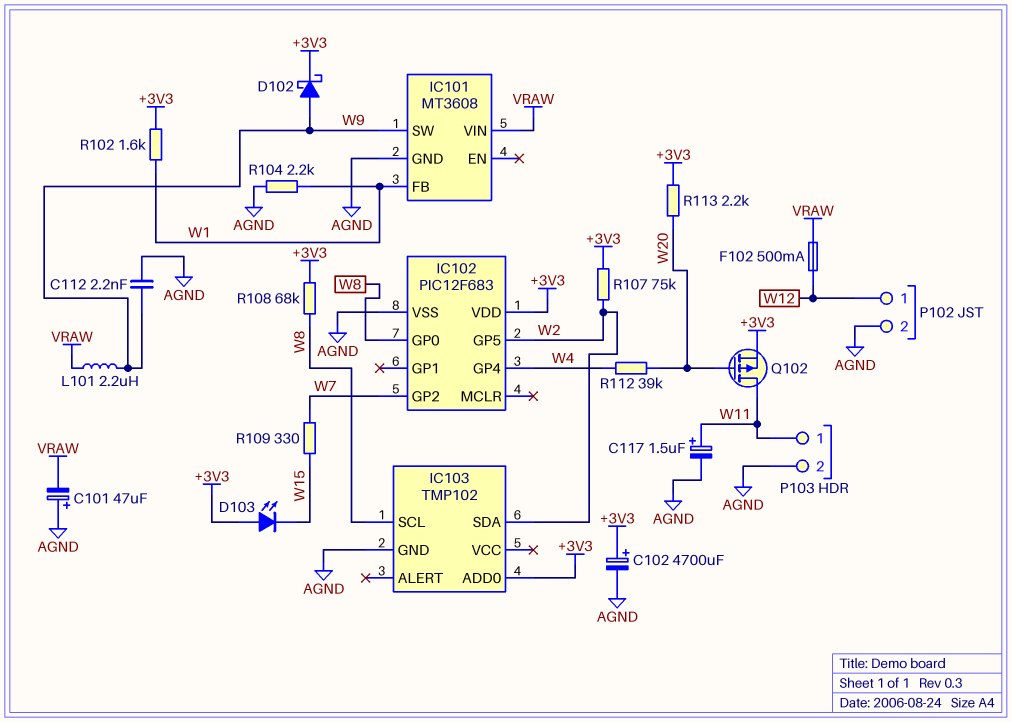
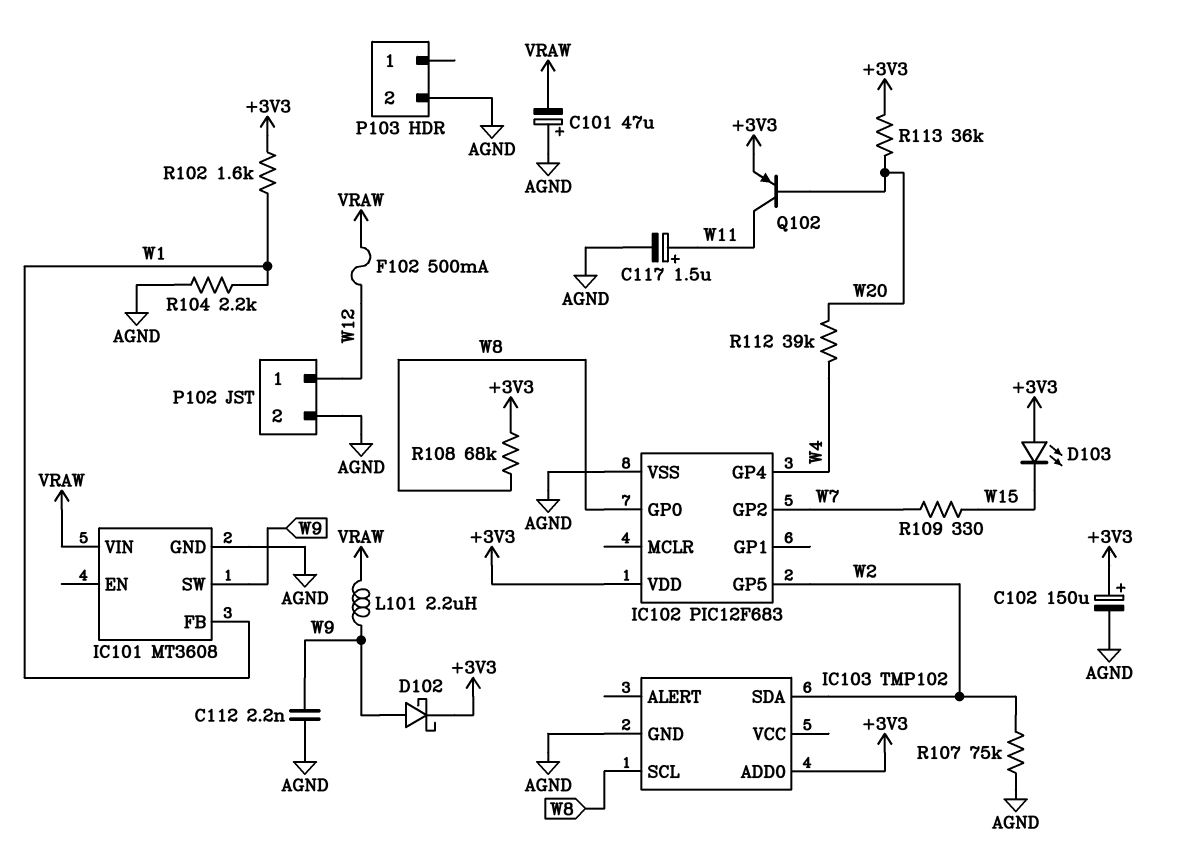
C102: 4700uF (plus +3V3, minus AGND) -> 150uF (plus +3V3, minus AGND)
P103 pin 1: W11 -> none
Q102: PMOS (G W20, D W11, S +3V3) -> PNP (B W20, C W11, E +3V3)
R107: 75k (+3V3, W2) -> 75k (AGND, W2)
R113: 2.2k (+3V3, W20) -> 36k (+3V3, W20)

